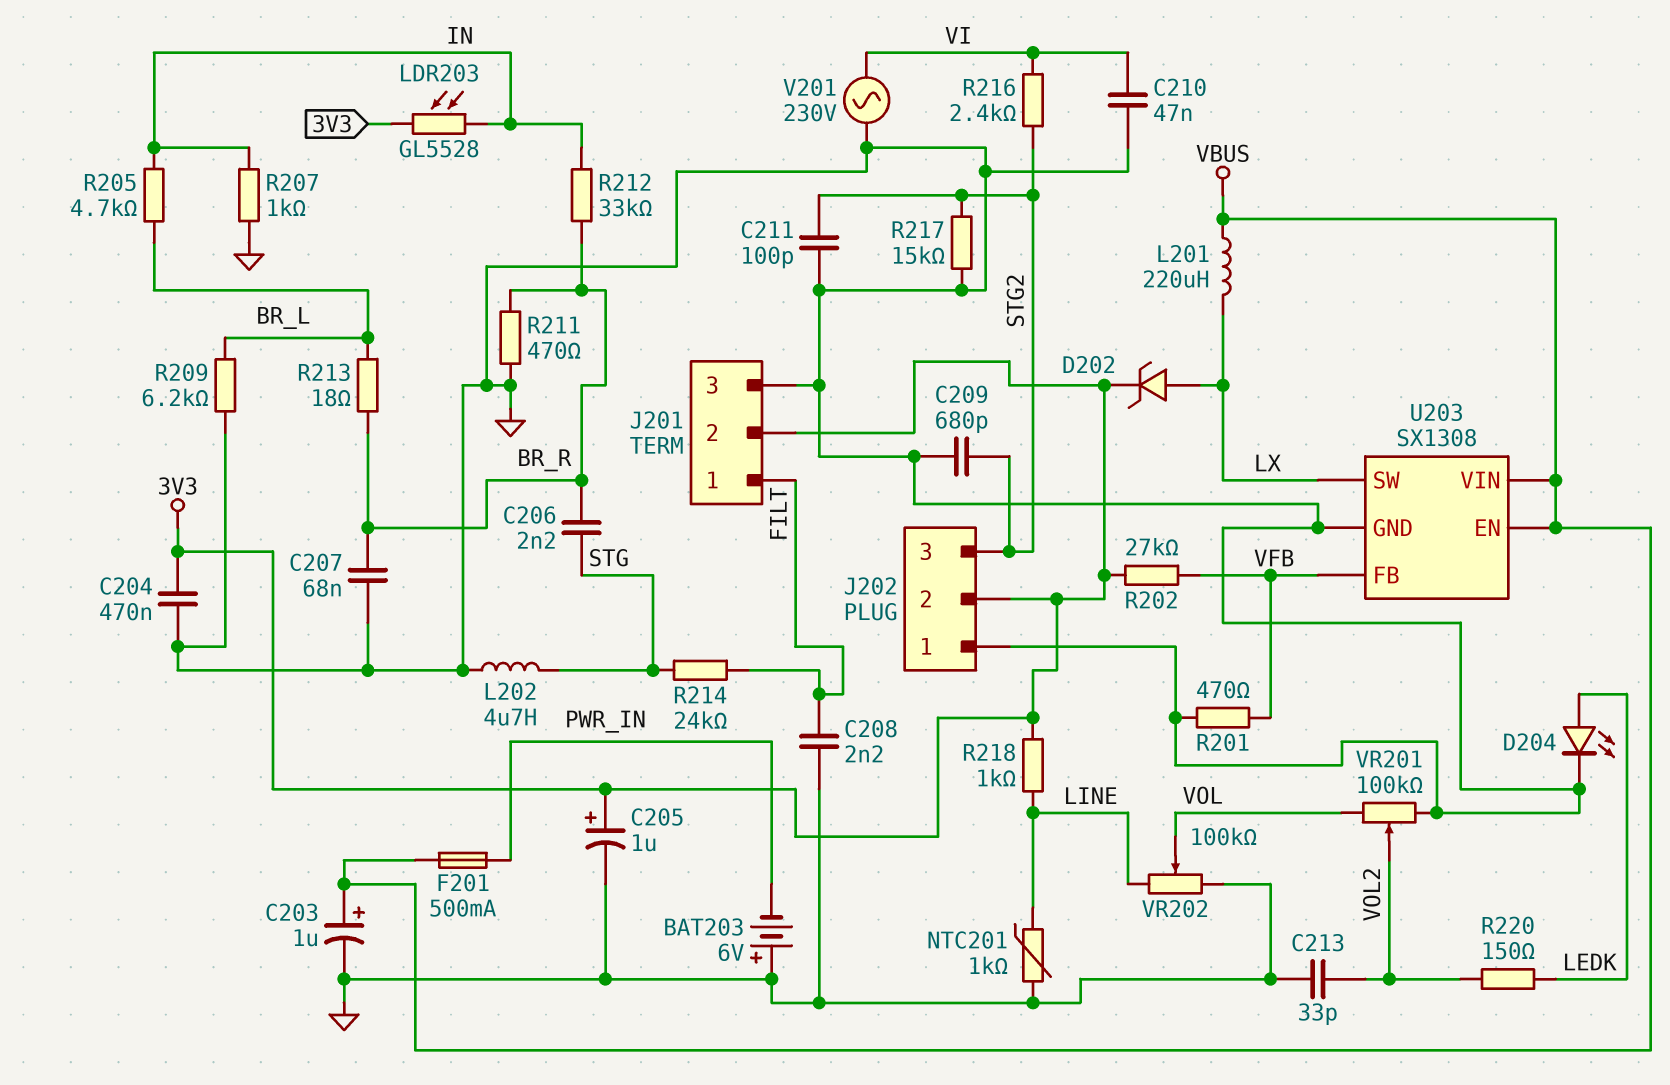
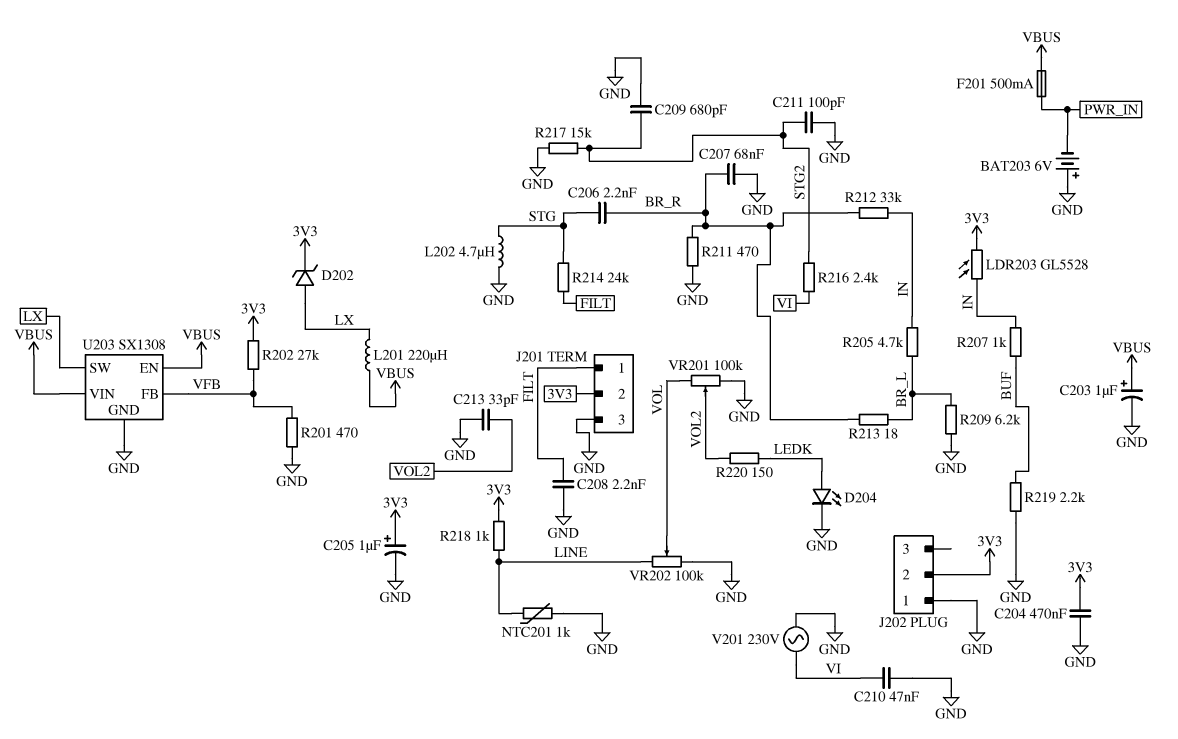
J202 pin 3: STG2 -> none
R207: 1k (GND, IN) -> 1k (BUF, IN)
R219: none -> 2.2k (BUF, GND)

